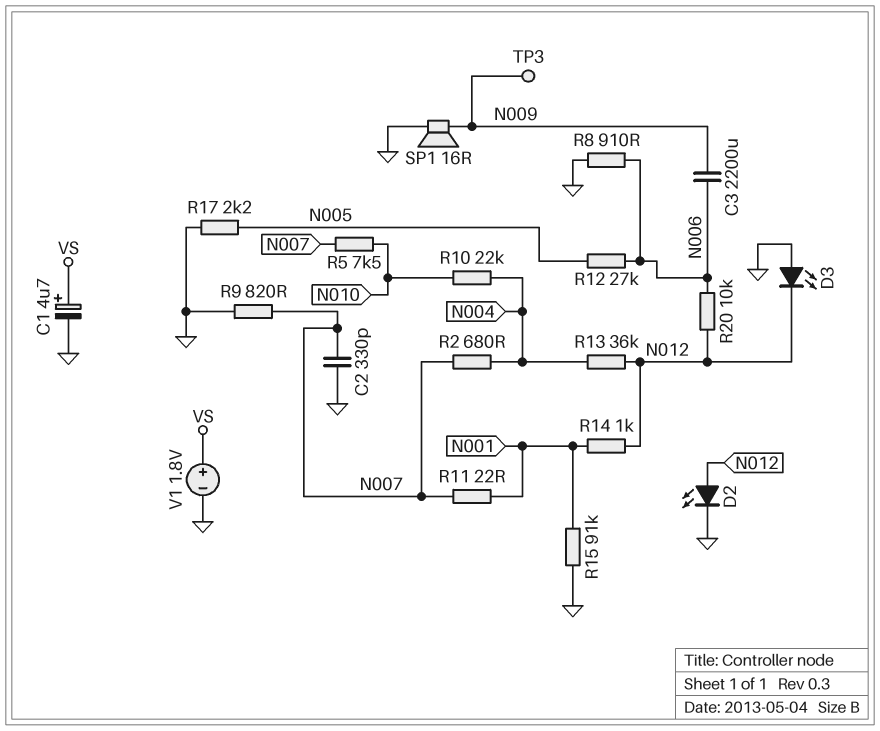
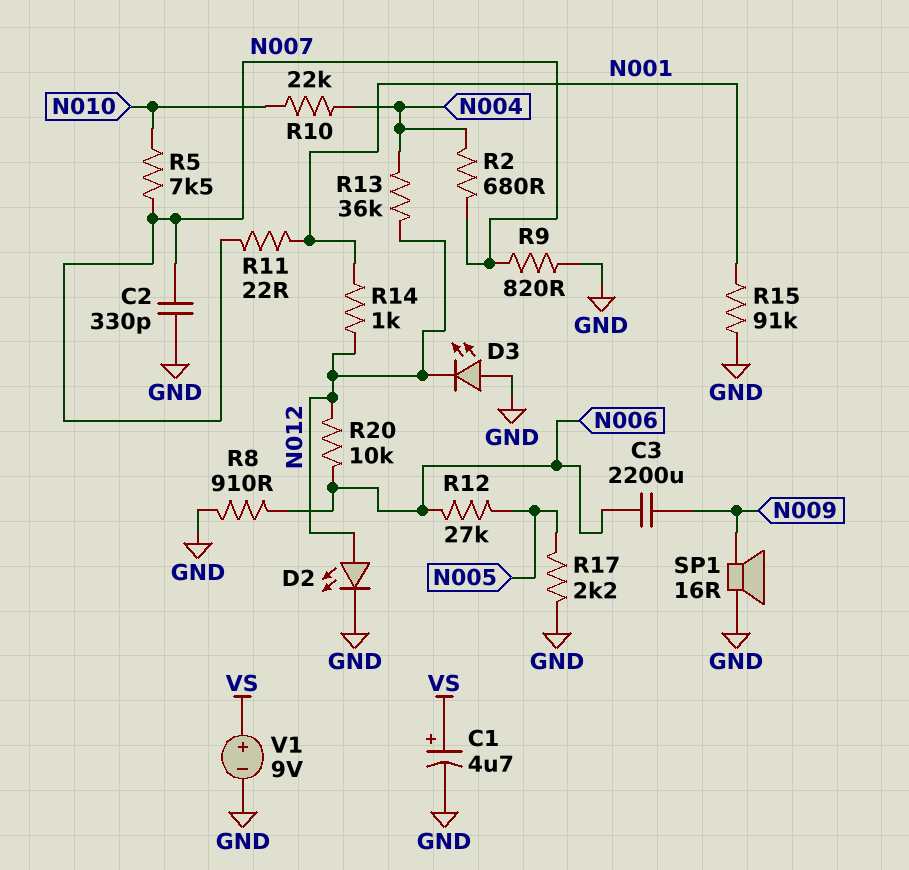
TP3: test point (N009) -> none
V1: 1.8V (plus VS, minus GND) -> 9V (plus VS, minus GND)

